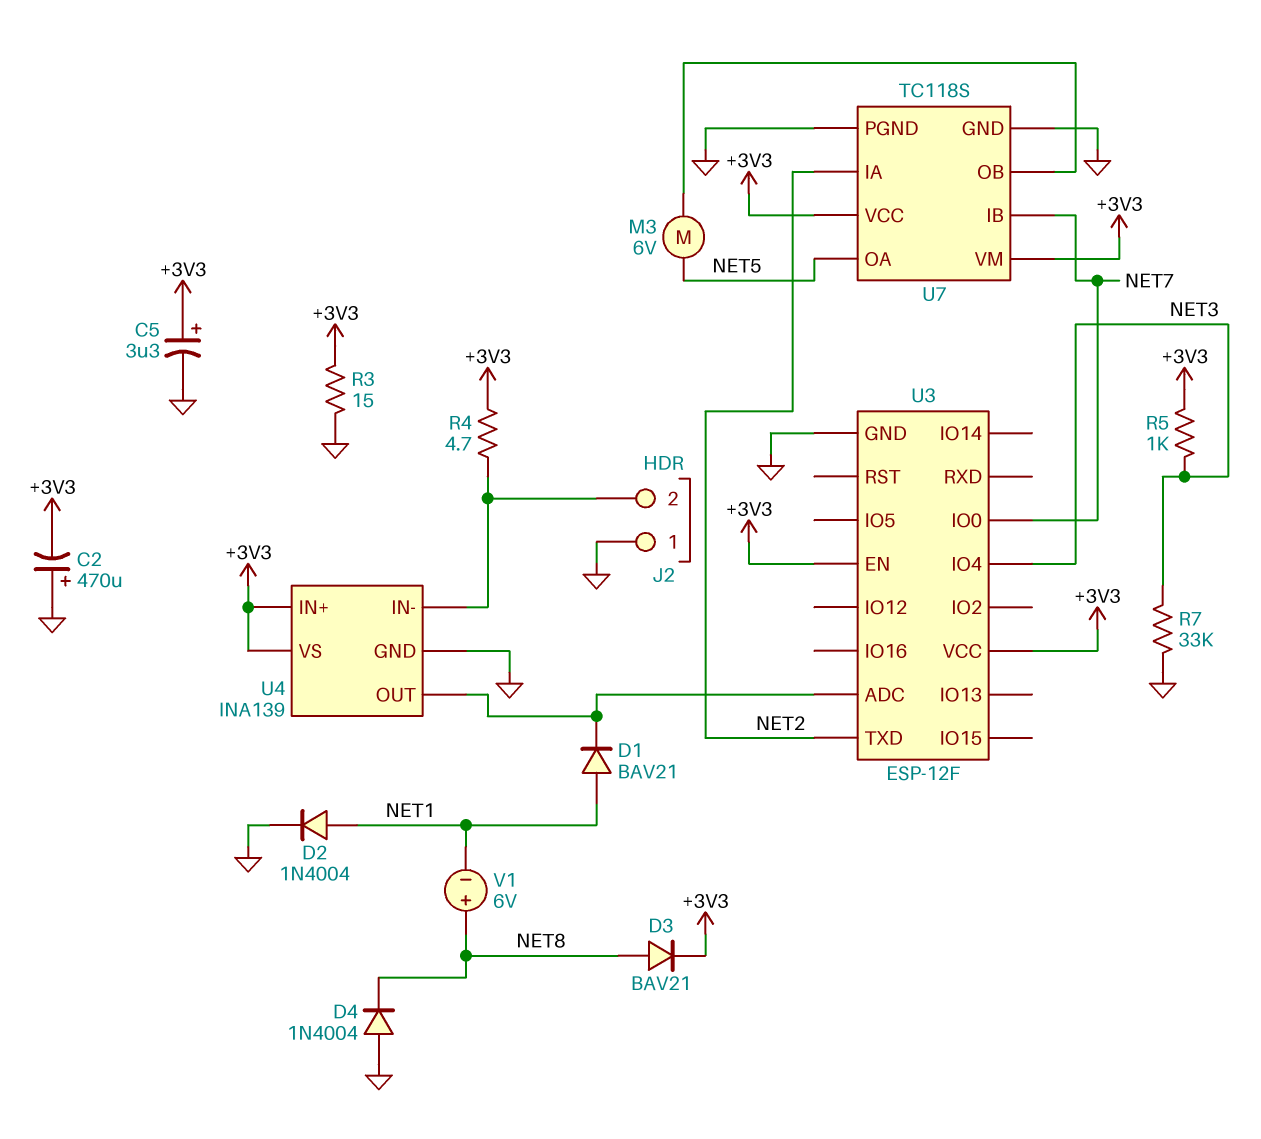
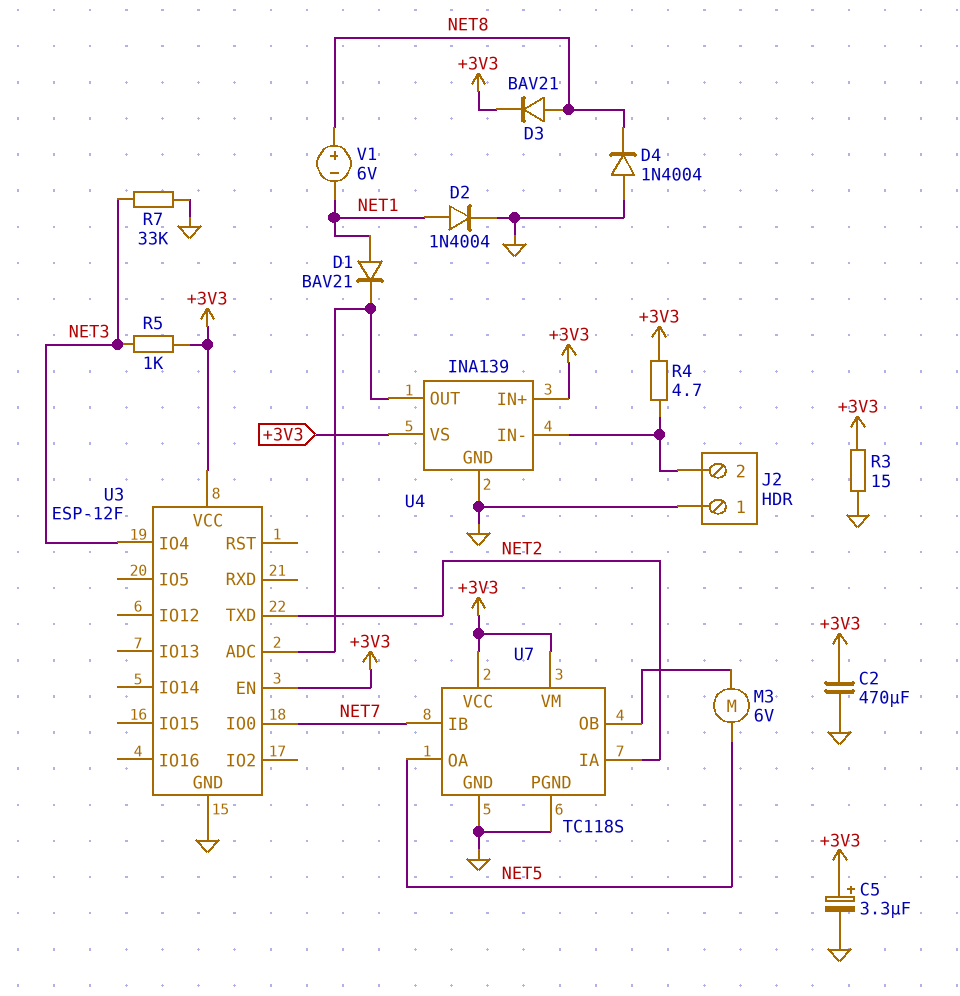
C2: 470uF (plus GND, minus +3V3) -> 470uF (+3V3, GND)

